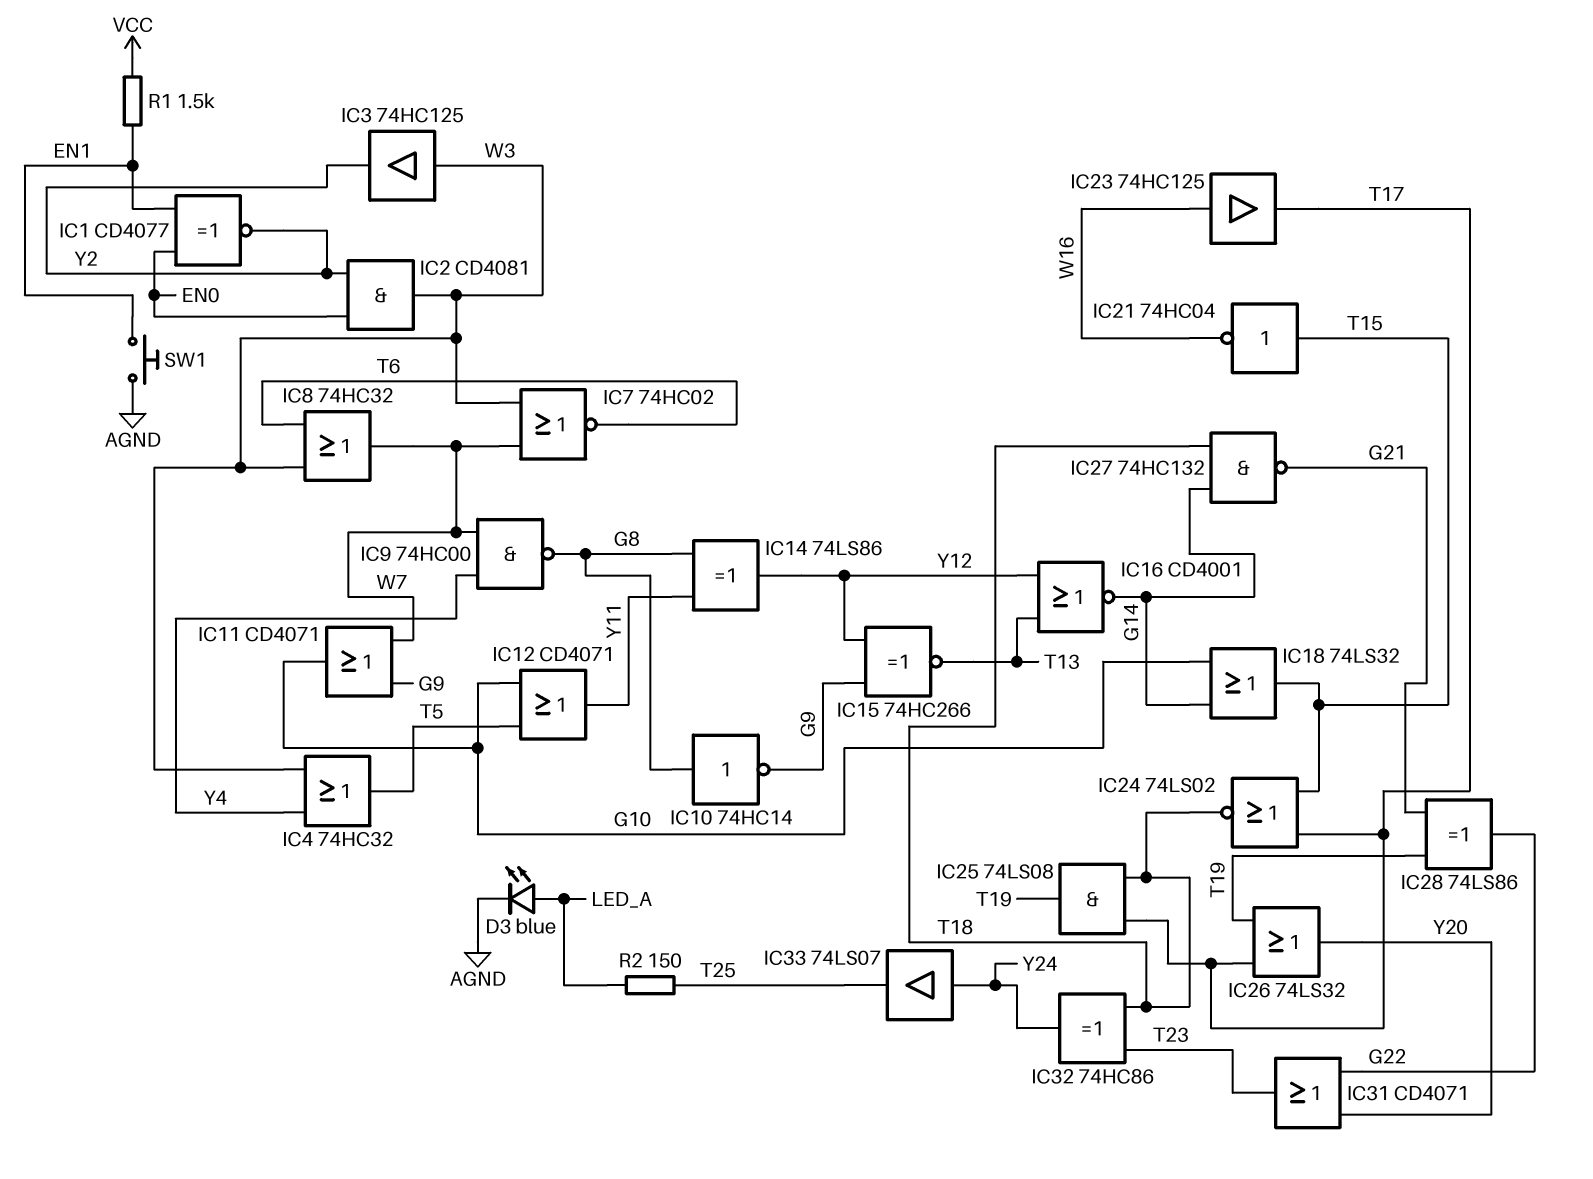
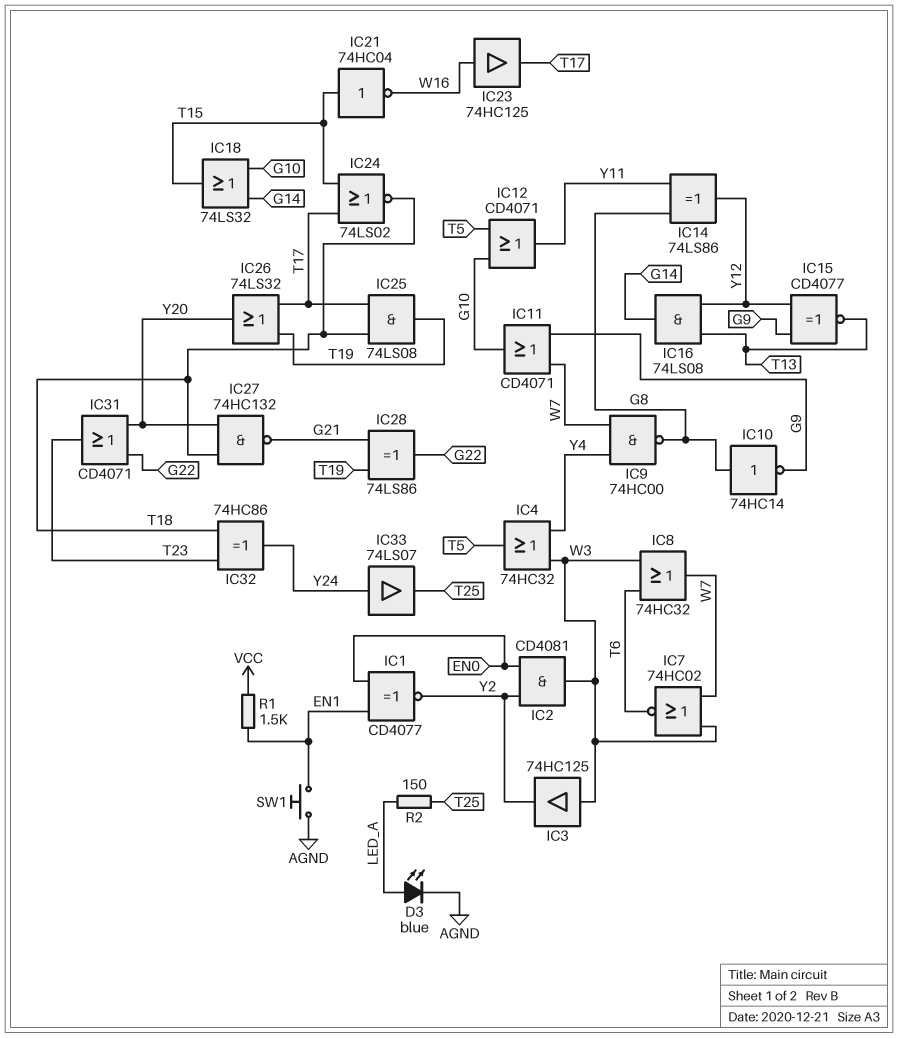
IC15: XNOR 74HC266 (in G9, in Y12, out T13) -> XNOR CD4077 (in G9, in Y12, out T13)
IC16: NOR CD4001 (in T13, in Y12, out G14) -> AND 74LS08 (in T13, in Y12, out G14)
IC27: NAND 74HC132 (in G14, in T18, out G21) -> NAND 74HC132 (in T18, in Y20, out G21)

